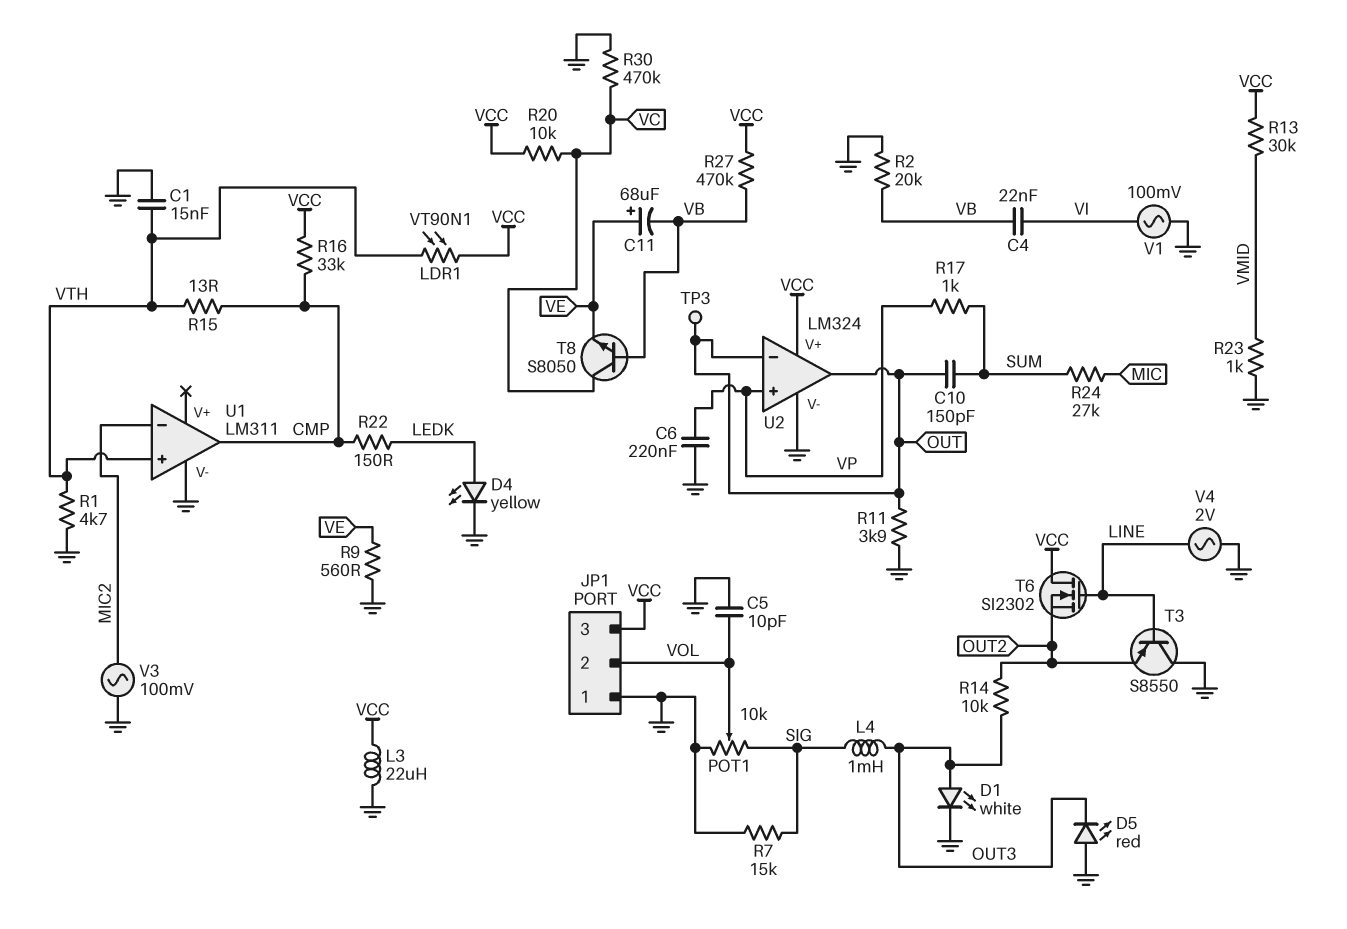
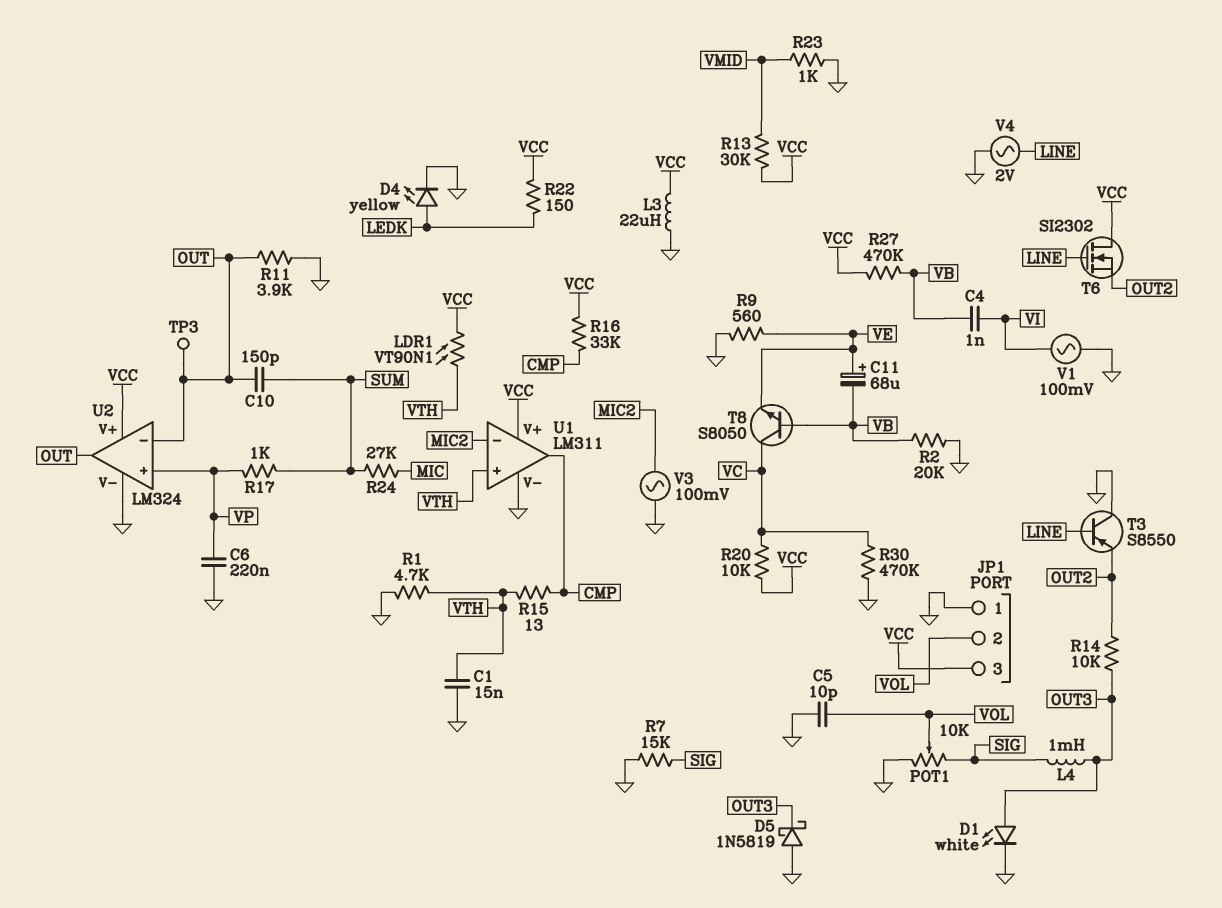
C4: 22nF (VB, VI) -> 1nF (VB, VI)
D5: LED red (A GND, K OUT3) -> schottky 1N5819 (A GND, K OUT3)
R22: 150 (CMP, LEDK) -> 150 (LEDK, VCC)
U1 pin V+: none -> VCC

